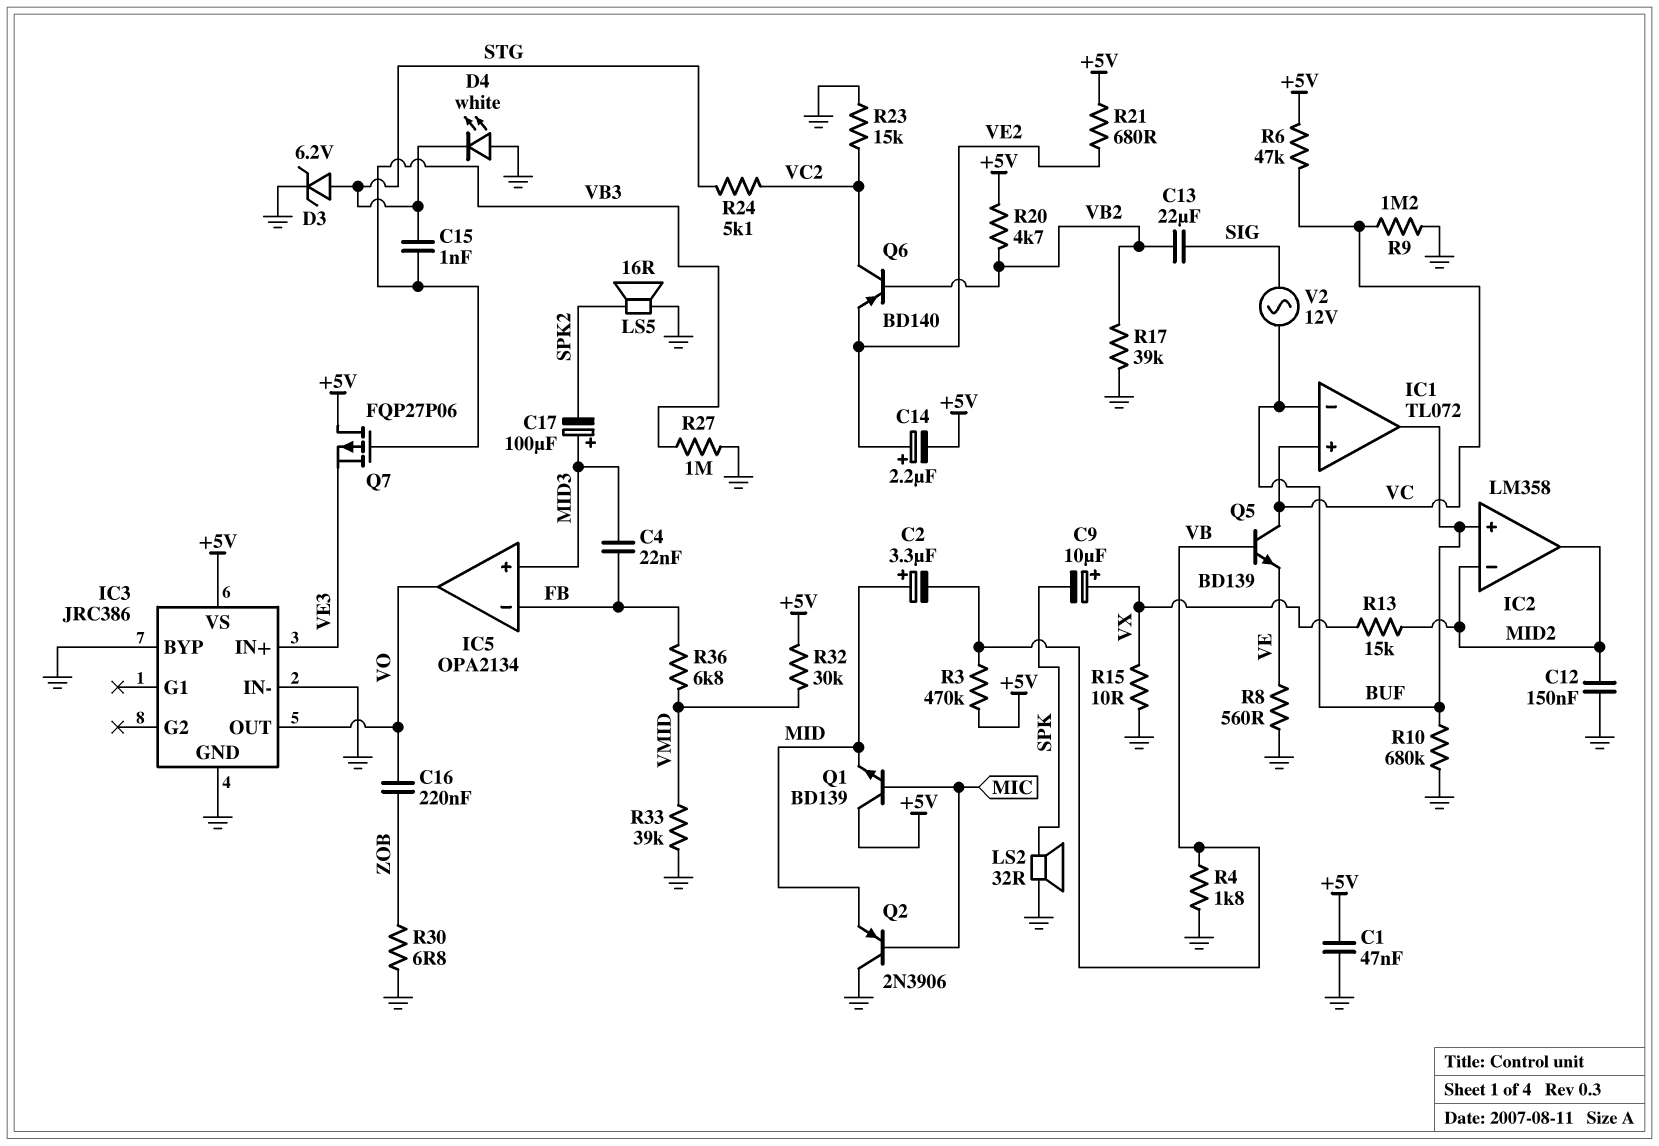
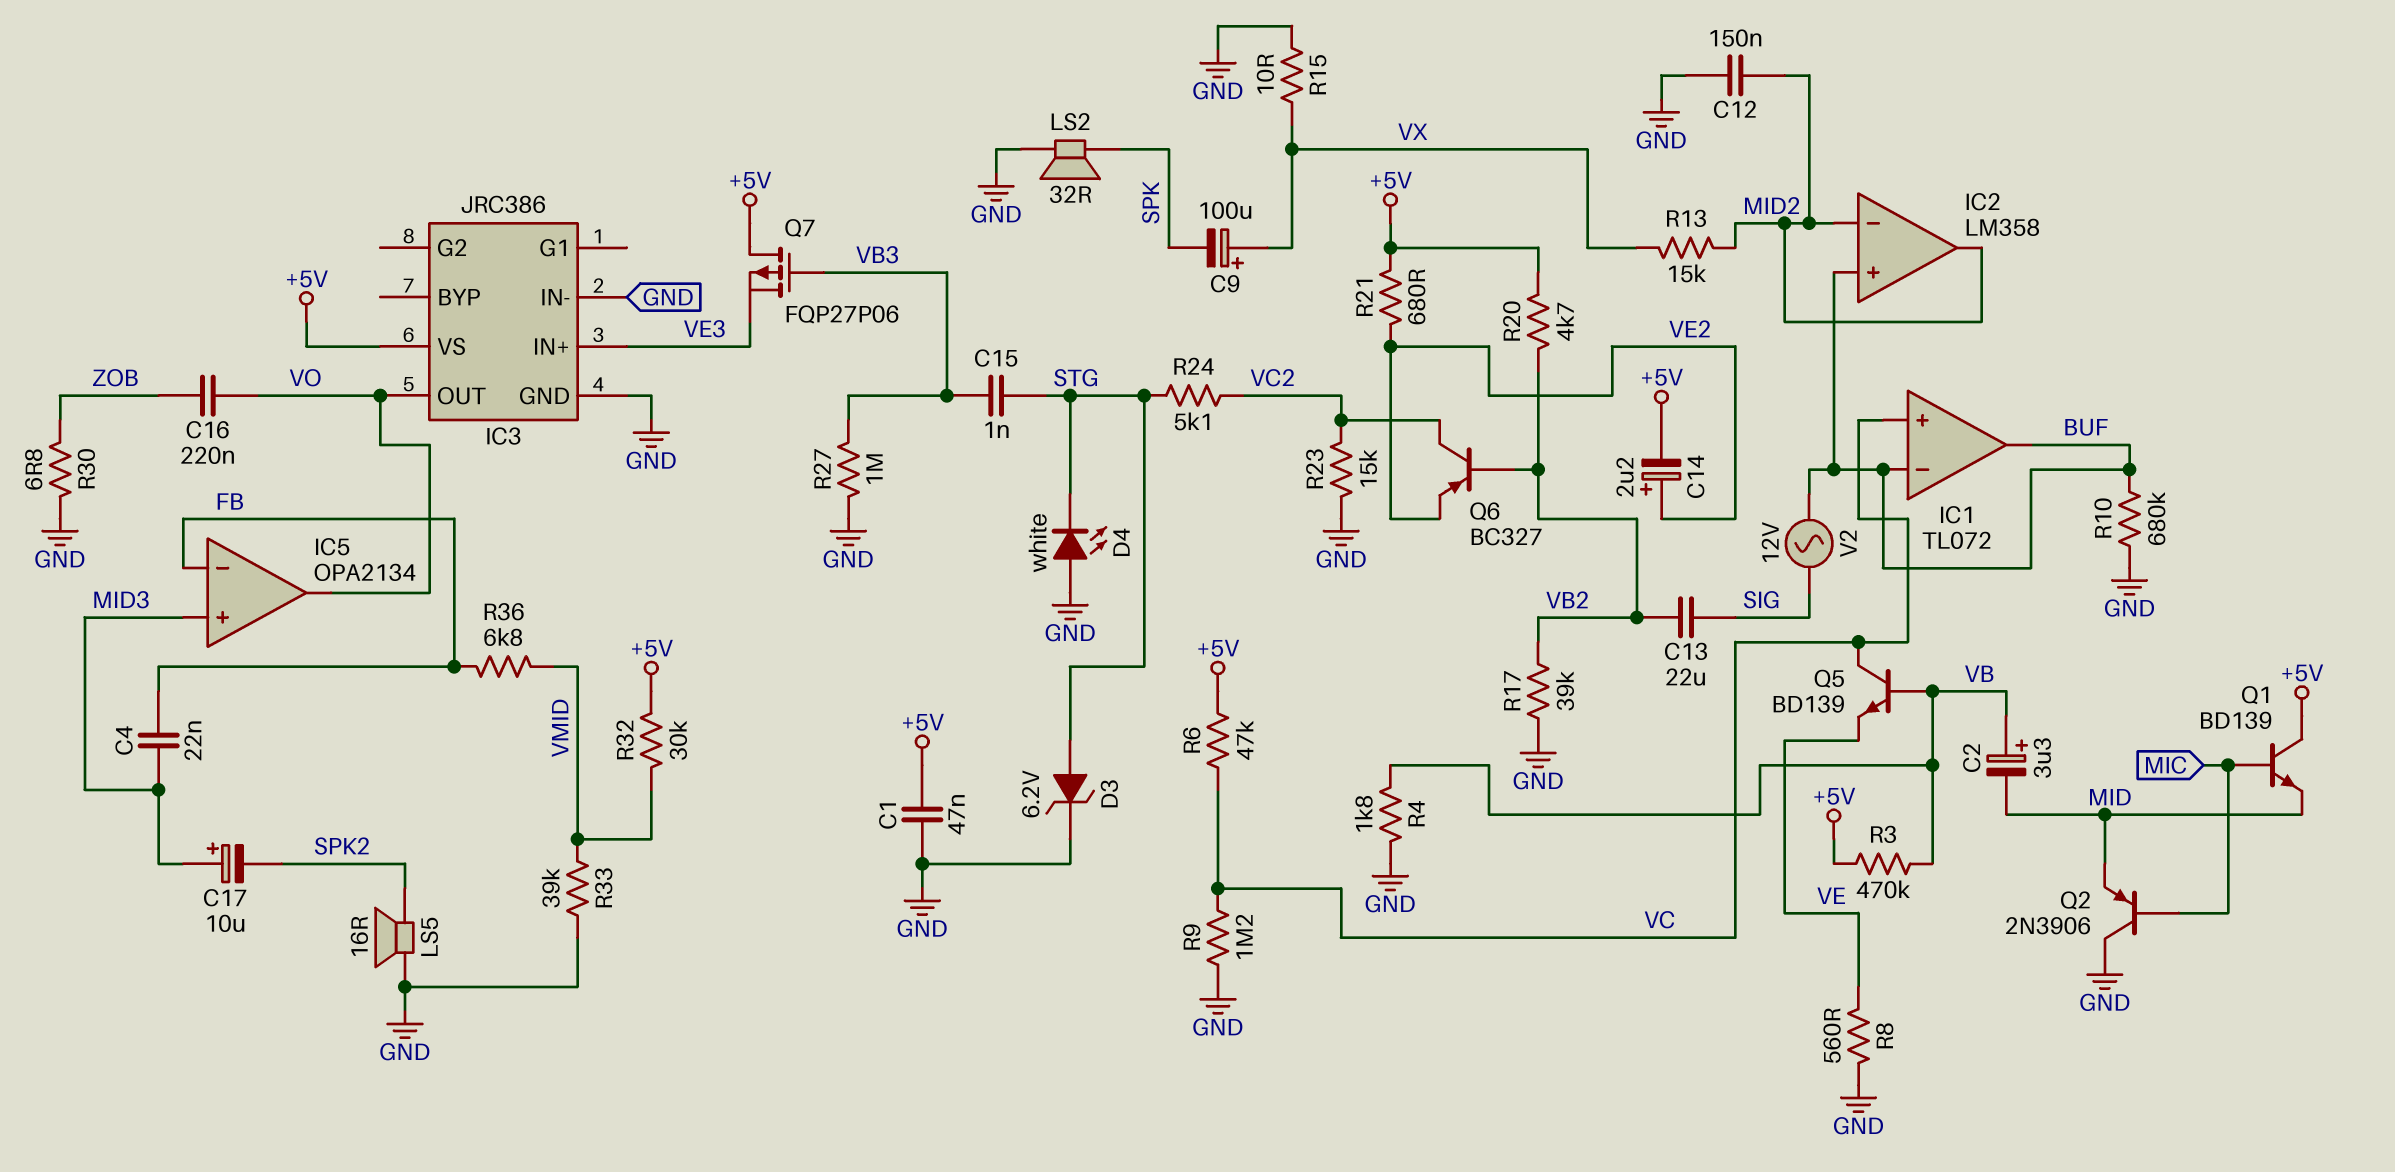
C2: 3.3uF (plus MID, minus VB) -> 3.3uF (plus VB, minus MID)
C9: 10uF (plus VX, minus SPK) -> 100uF (plus VX, minus SPK)
C17: 100uF (plus MID3, minus SPK2) -> 10uF (plus MID3, minus SPK2)
IC3 pin BYP: GND -> none
Q6: PNP BD140 (B VB2, C VC2, E VE2) -> PNP BC327 (B VB2, C VC2, E VE2)

